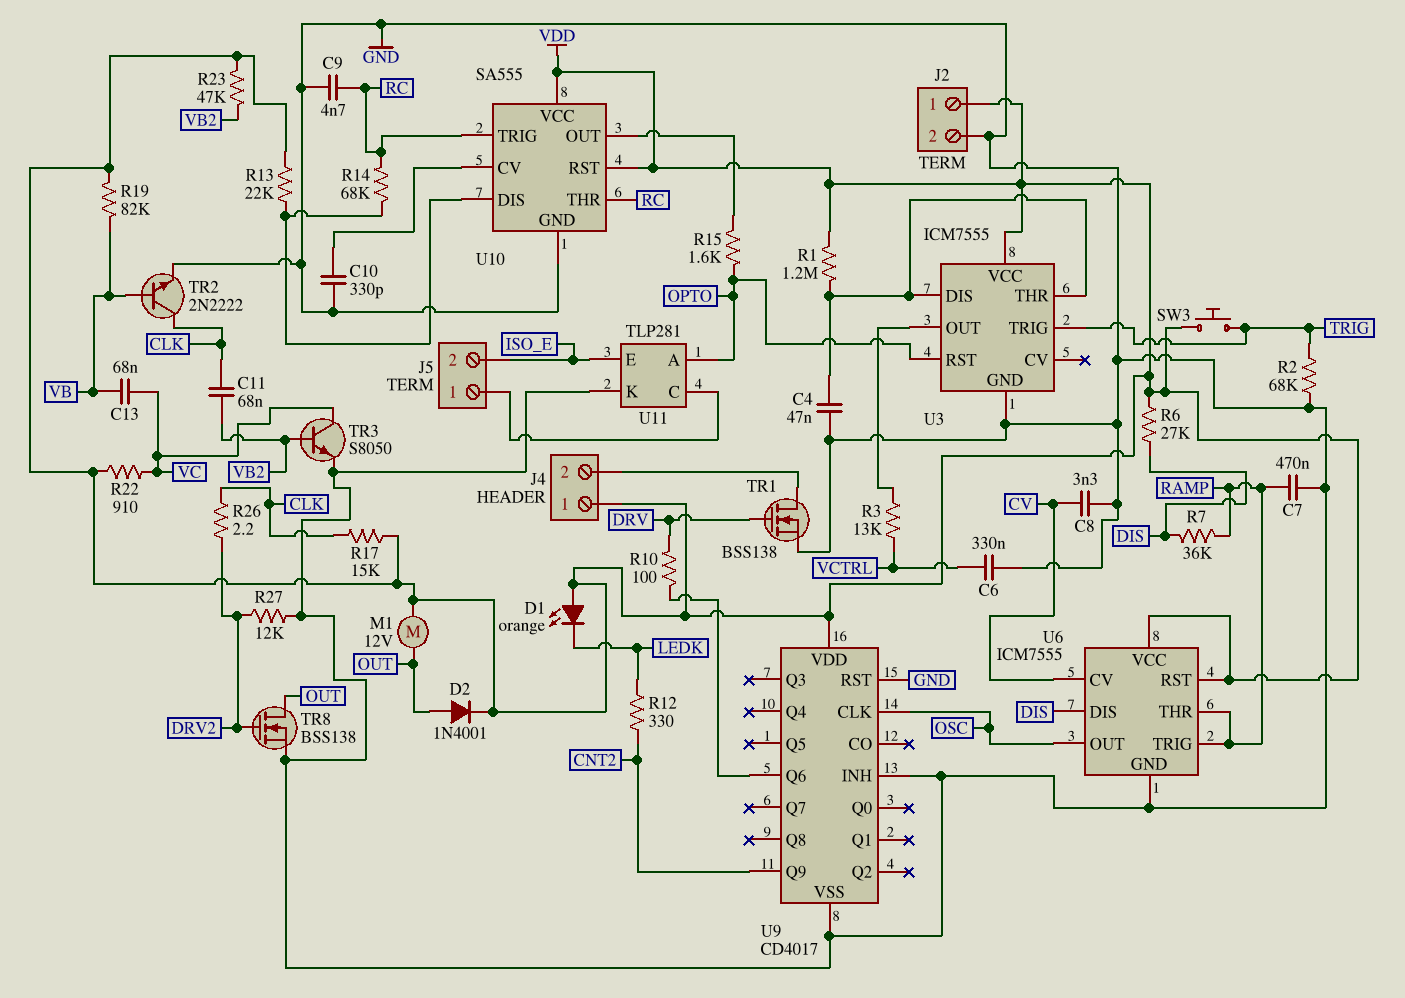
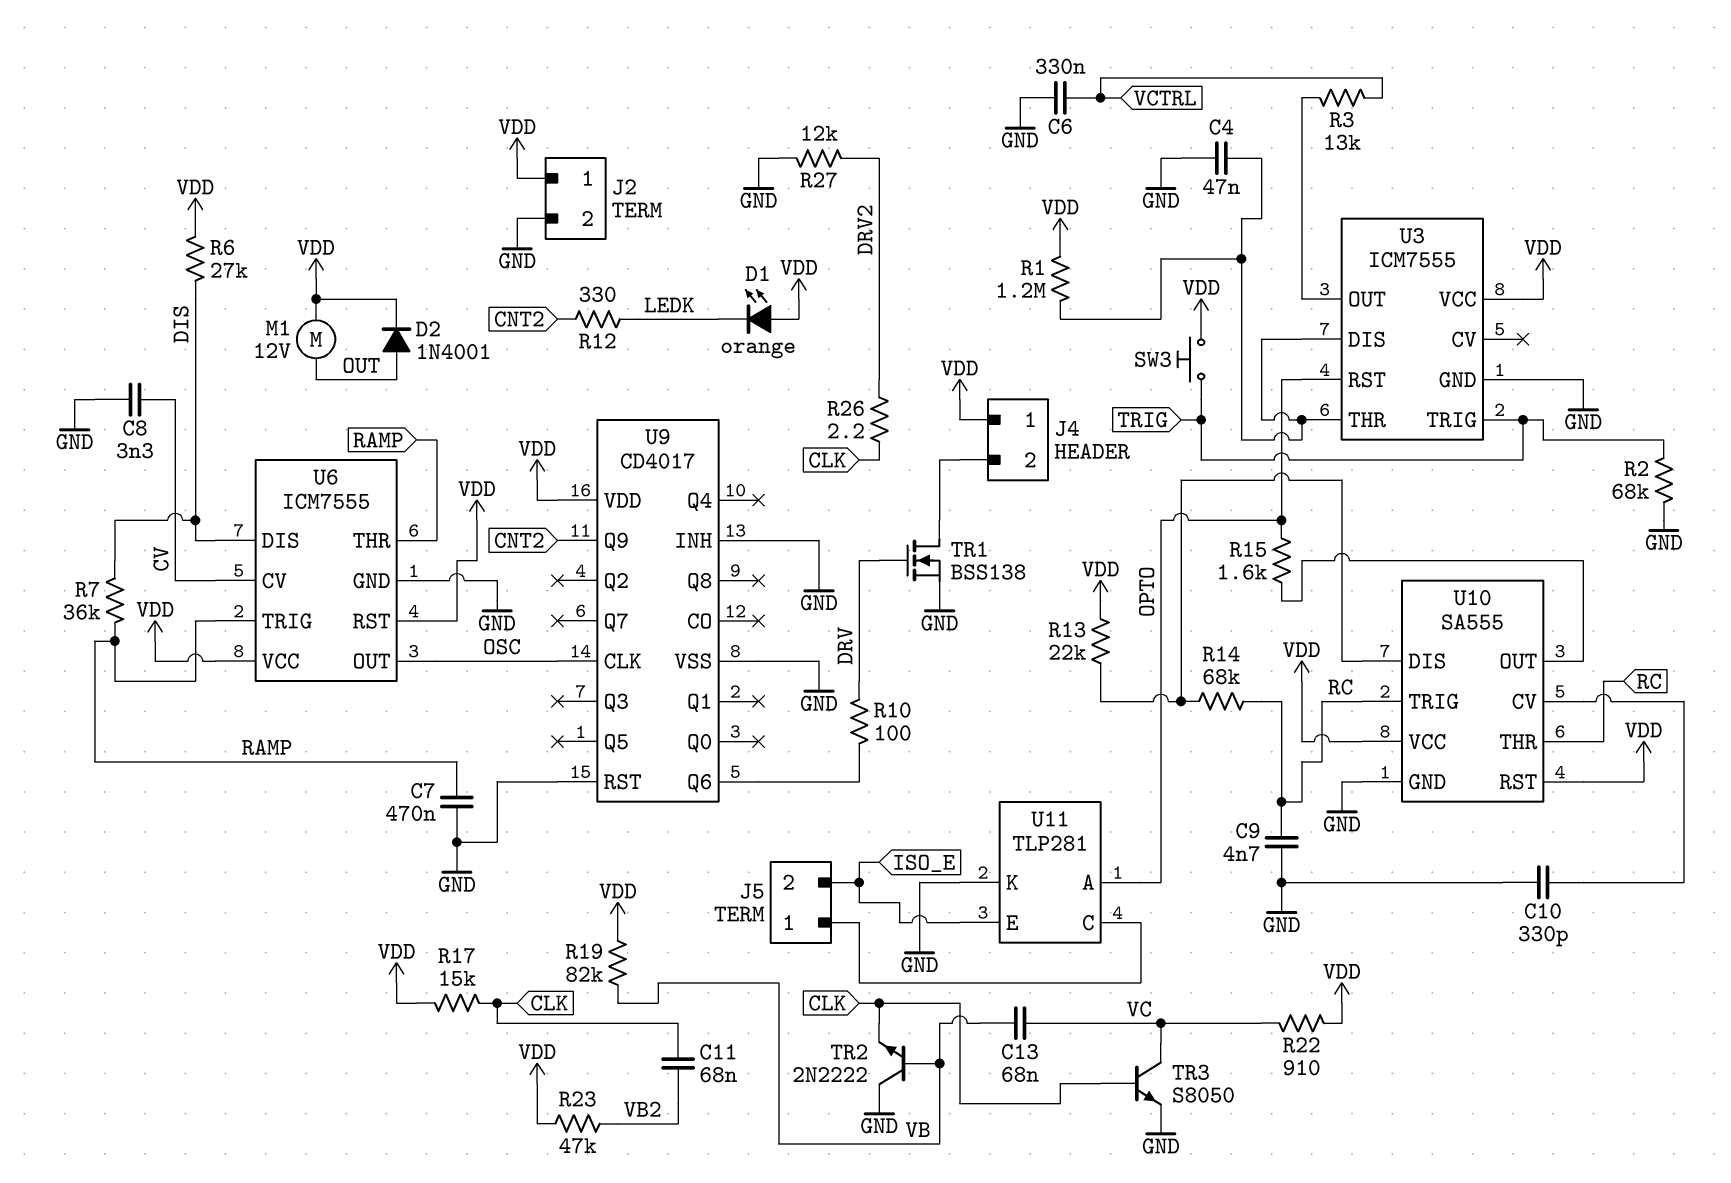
TR2: NPN 2N2222 (B VB, C CLK, E GND) -> NPN 2N2222 (B VB, C GND, E CLK)
TR3: NPN S8050 (B VB2, C VC, E GND) -> NPN S8050 (B CLK, C VC, E GND)
TR8: NMOS BSS138 (G DRV2, D OUT, S GND) -> none

